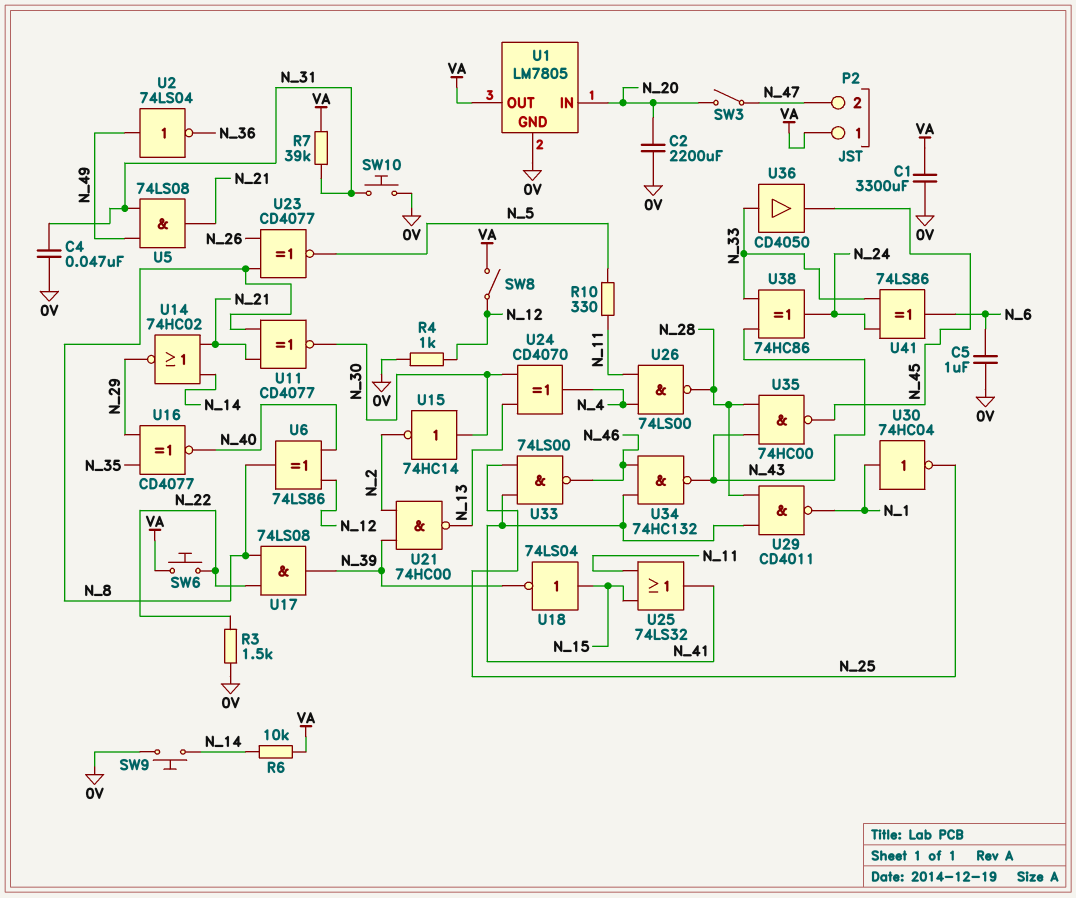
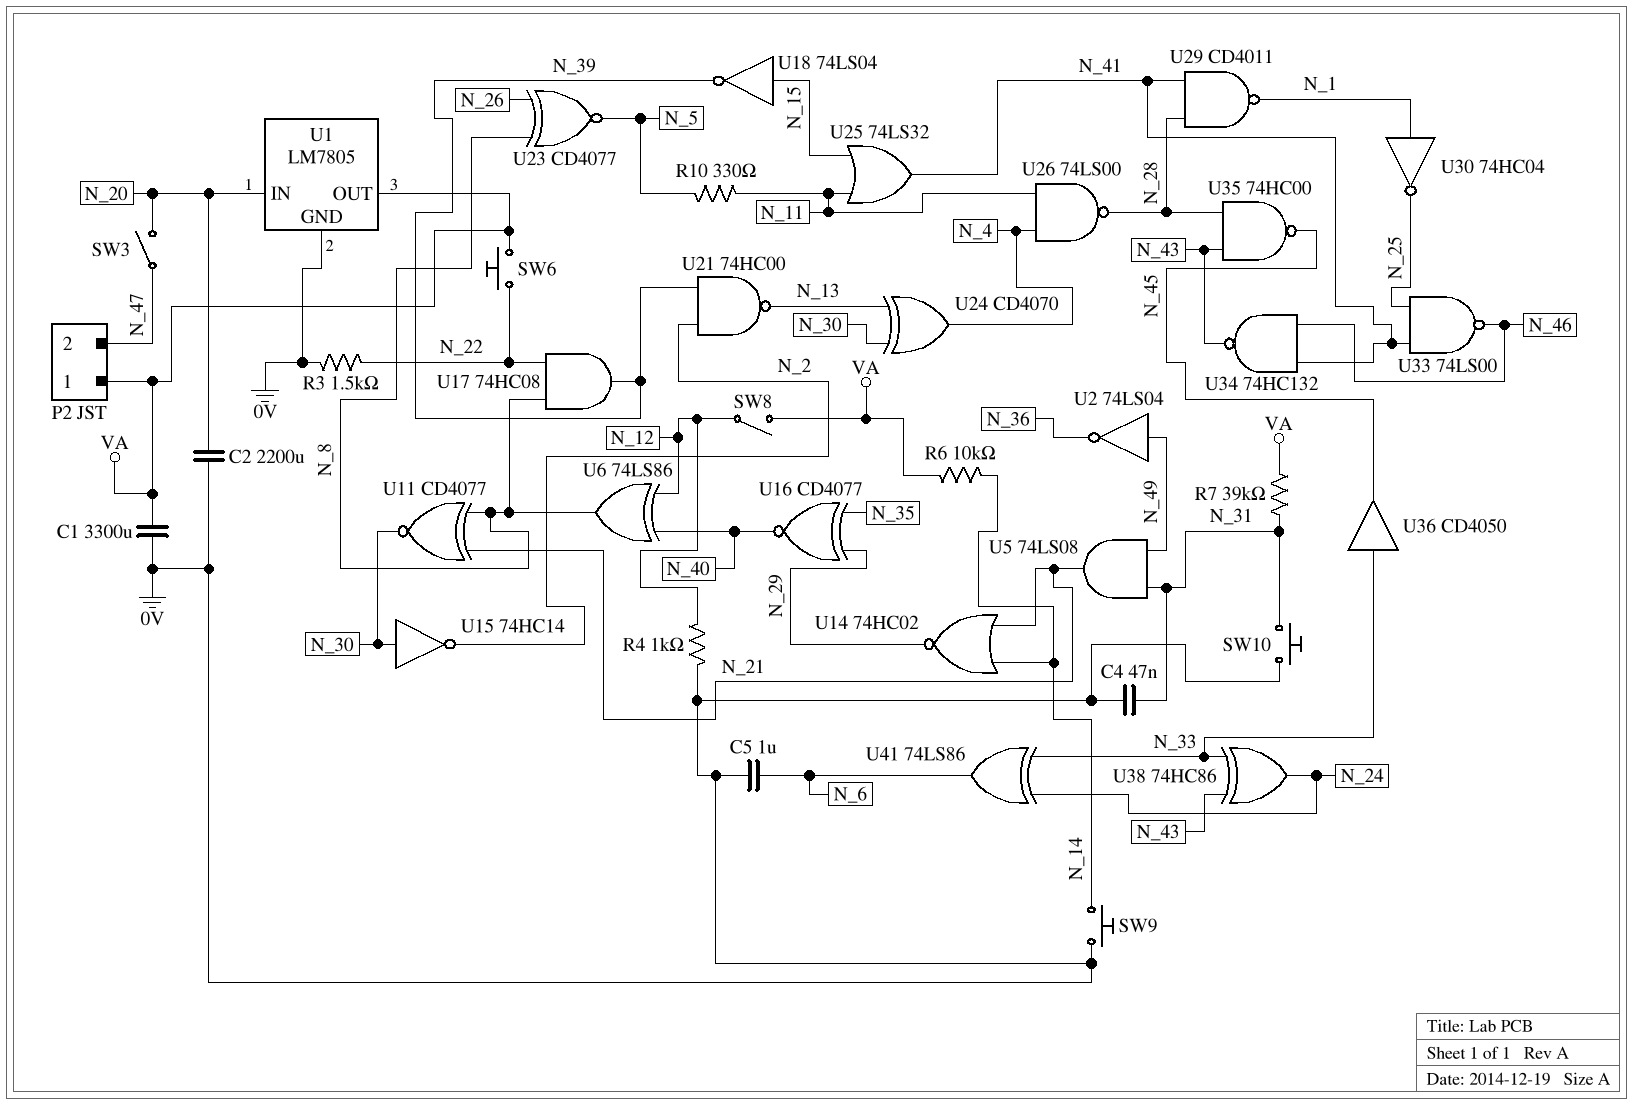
U17: AND 74LS08 (in N_8, in N_22, out N_39) -> AND 74HC08 (in N_8, in N_22, out N_39)

